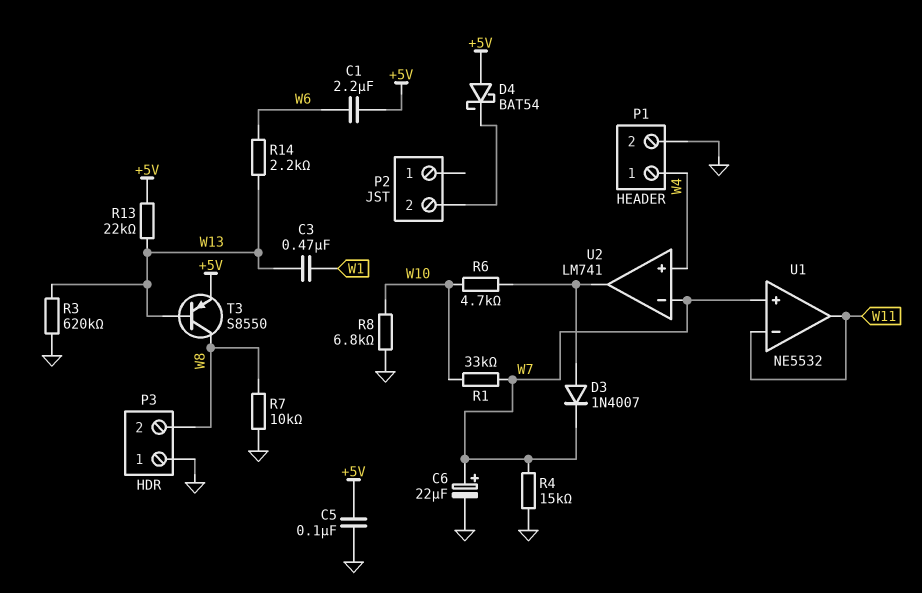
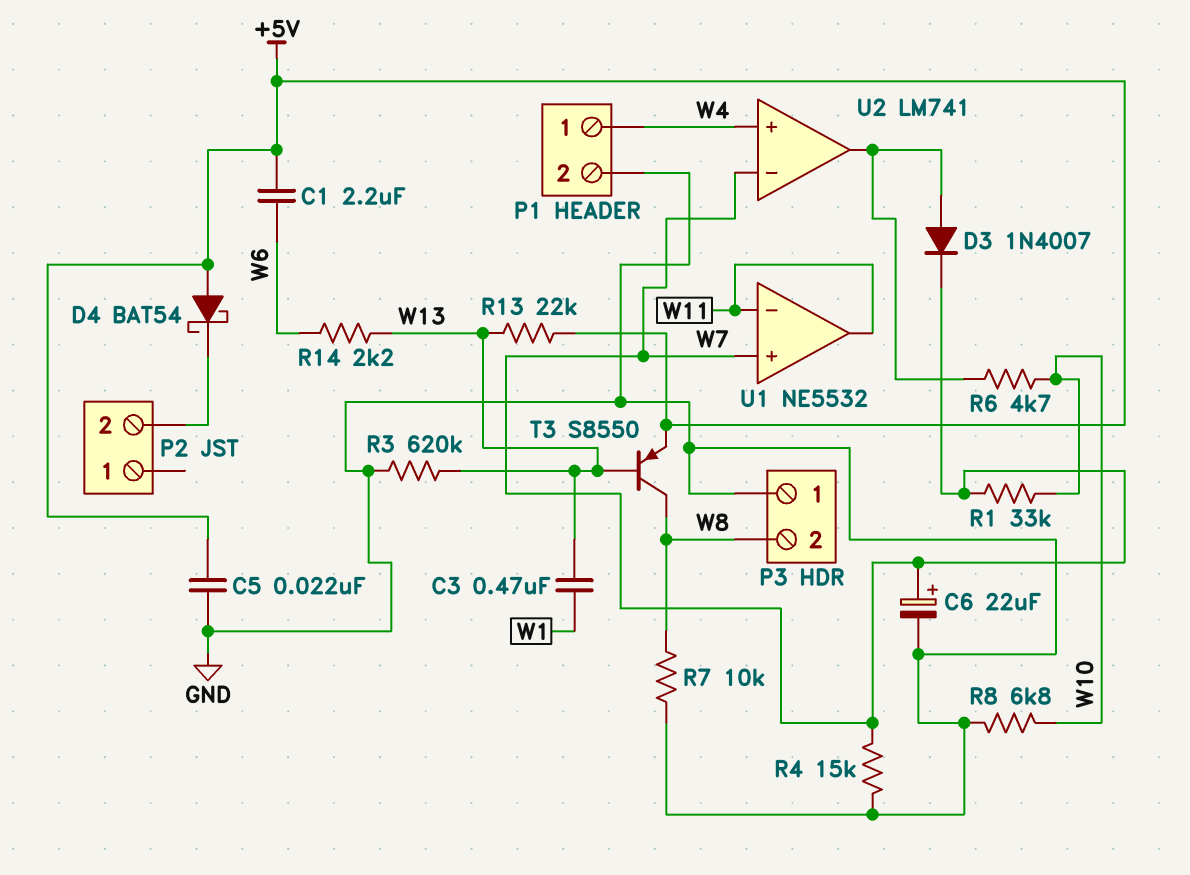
C5: 100nF (+5V, GND) -> 22nF (+5V, GND)

